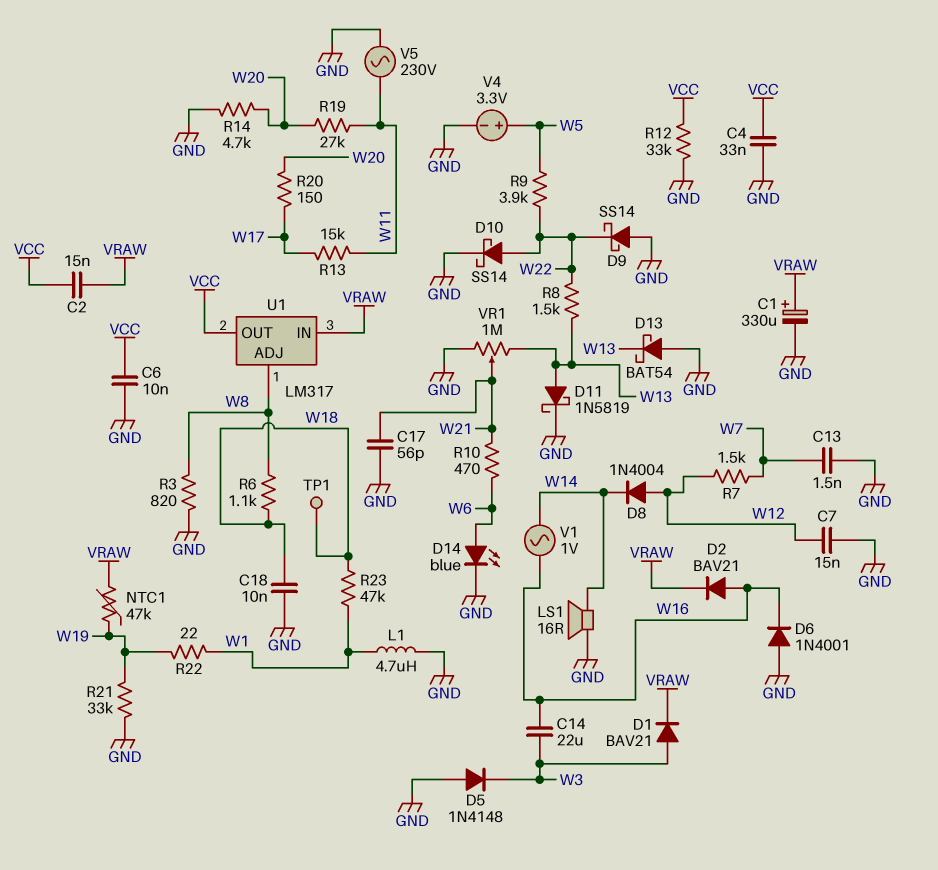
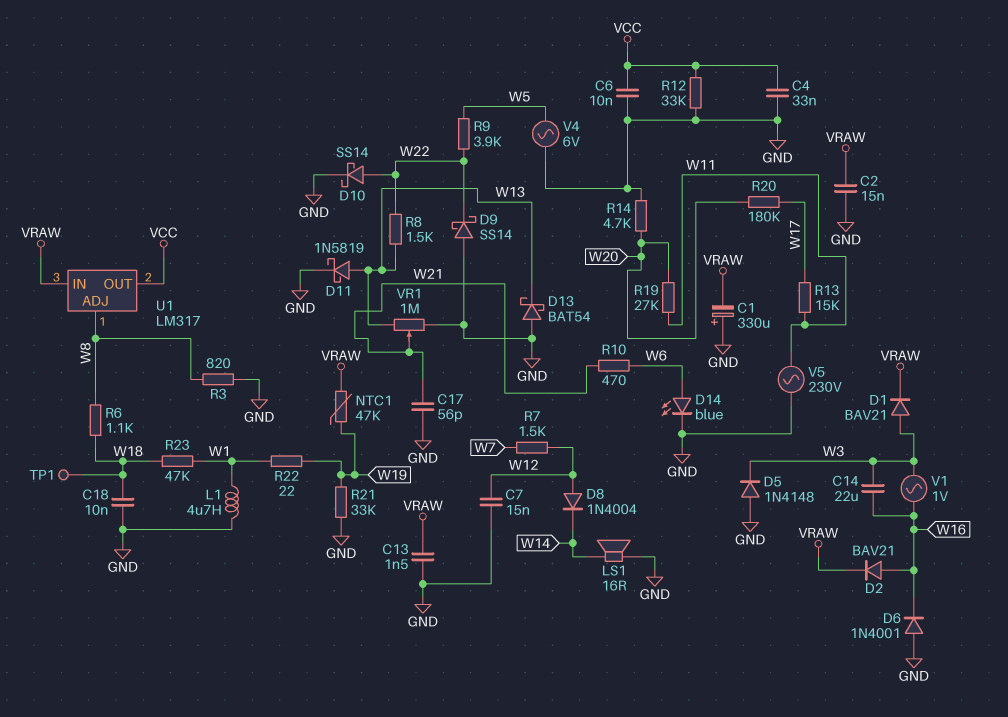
C1: 330uF (plus VRAW, minus GND) -> 330uF (plus GND, minus VRAW)
C2: 15nF (VCC, VRAW) -> 15nF (GND, VRAW)
C13: 1.5nF (GND, W7) -> 1.5nF (GND, VRAW)
R20: 150 (W17, W20) -> 180k (W17, W20)
V1: AC 1V (W14, W16) -> AC 1V (W3, W16)
V4: 3.3V (plus W5, minus GND) -> AC 6V (GND, W5)

